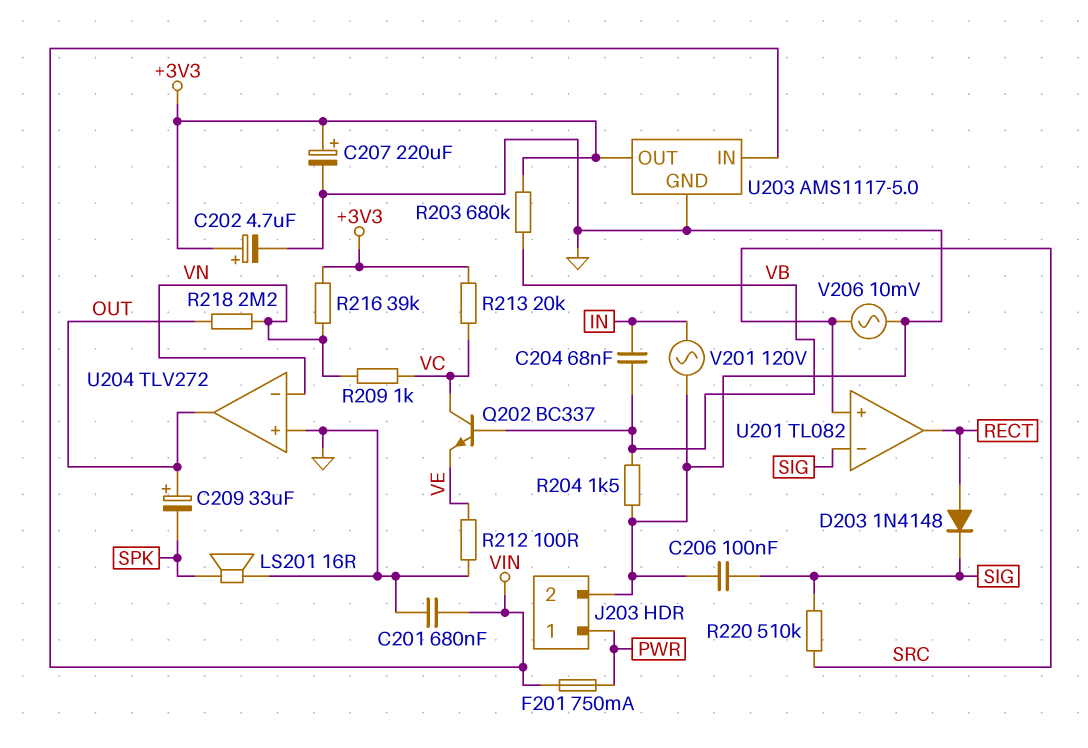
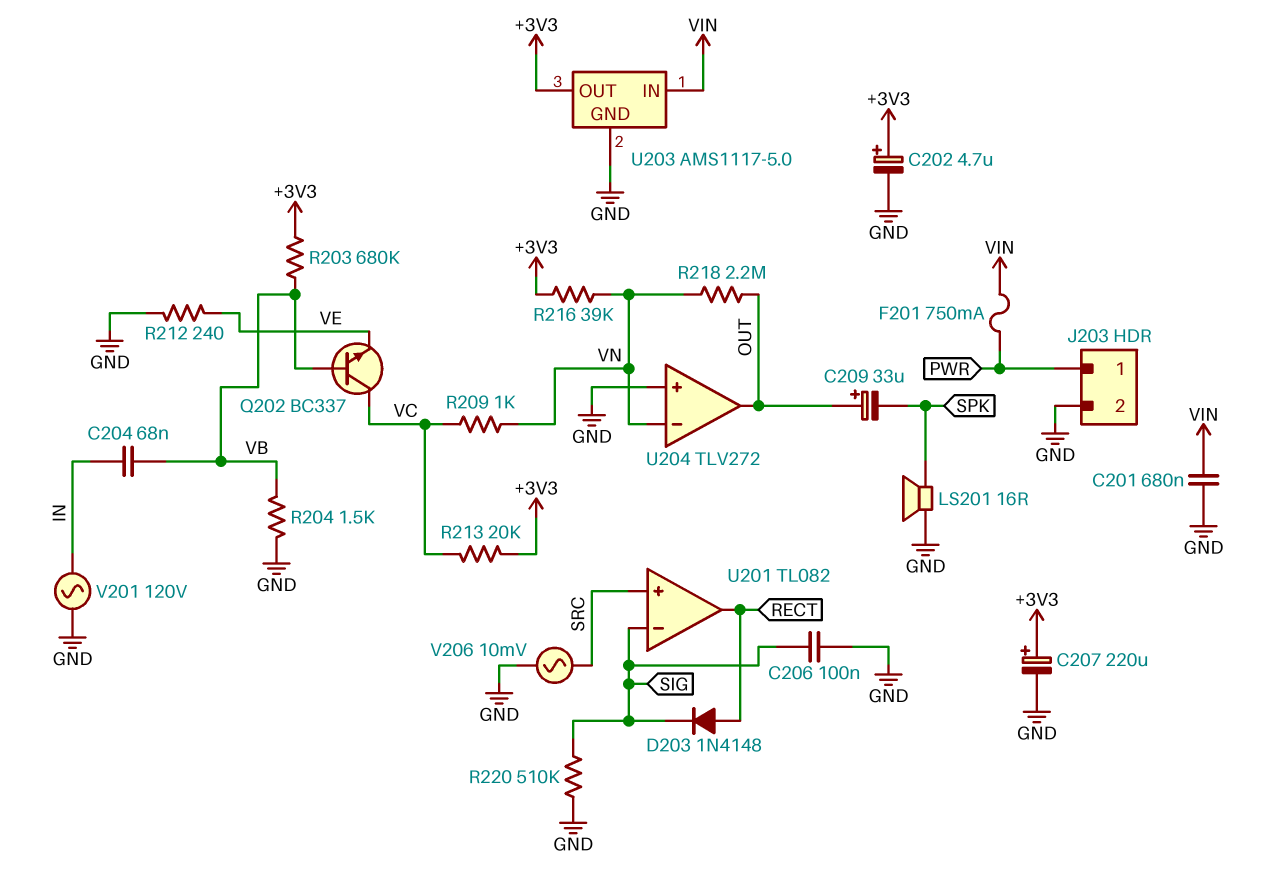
R212: 100 (GND, VE) -> 240 (GND, VE)
R220: 510k (SIG, SRC) -> 510k (GND, SIG)

